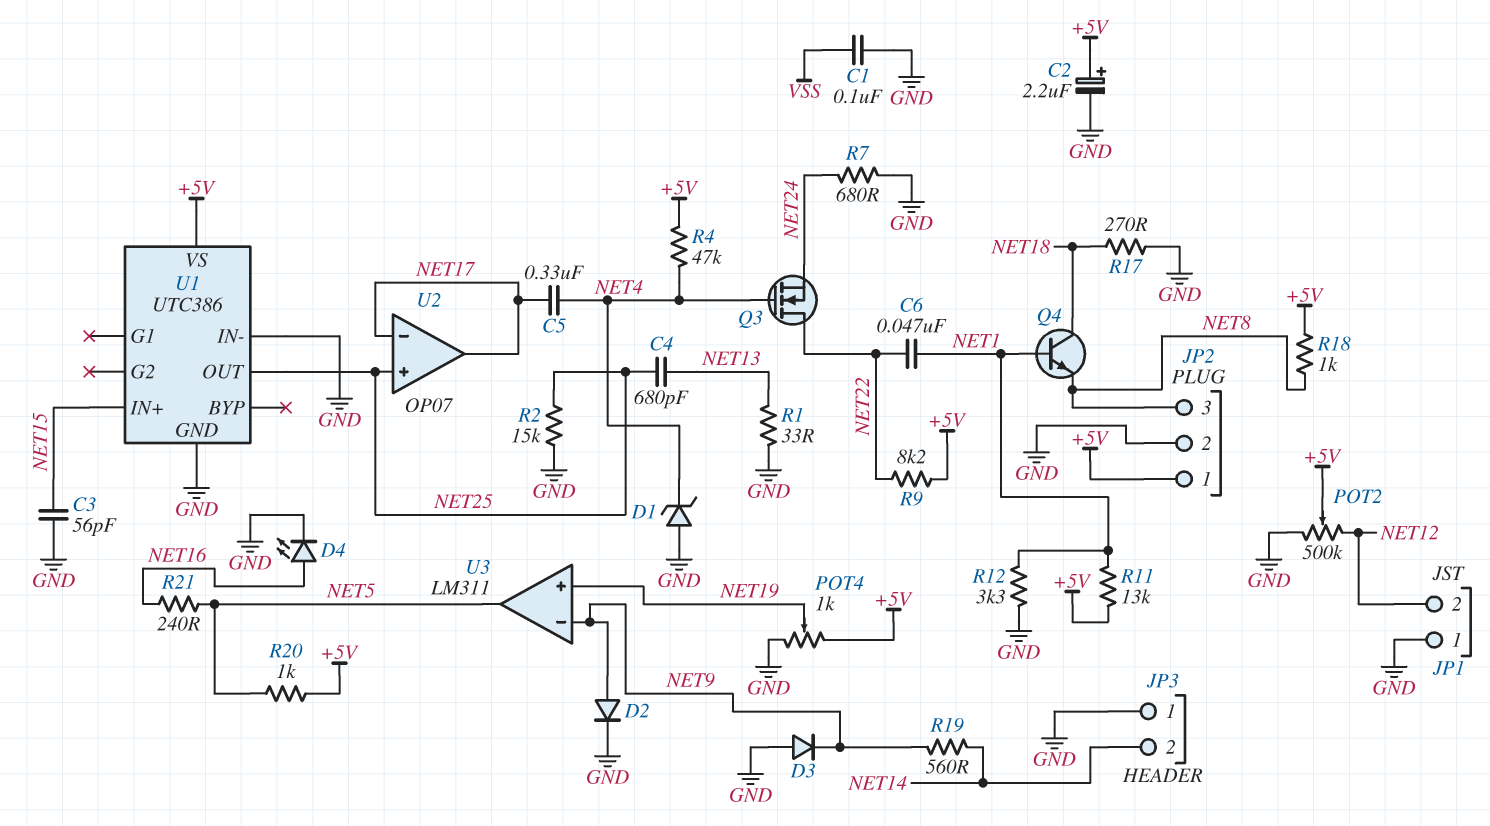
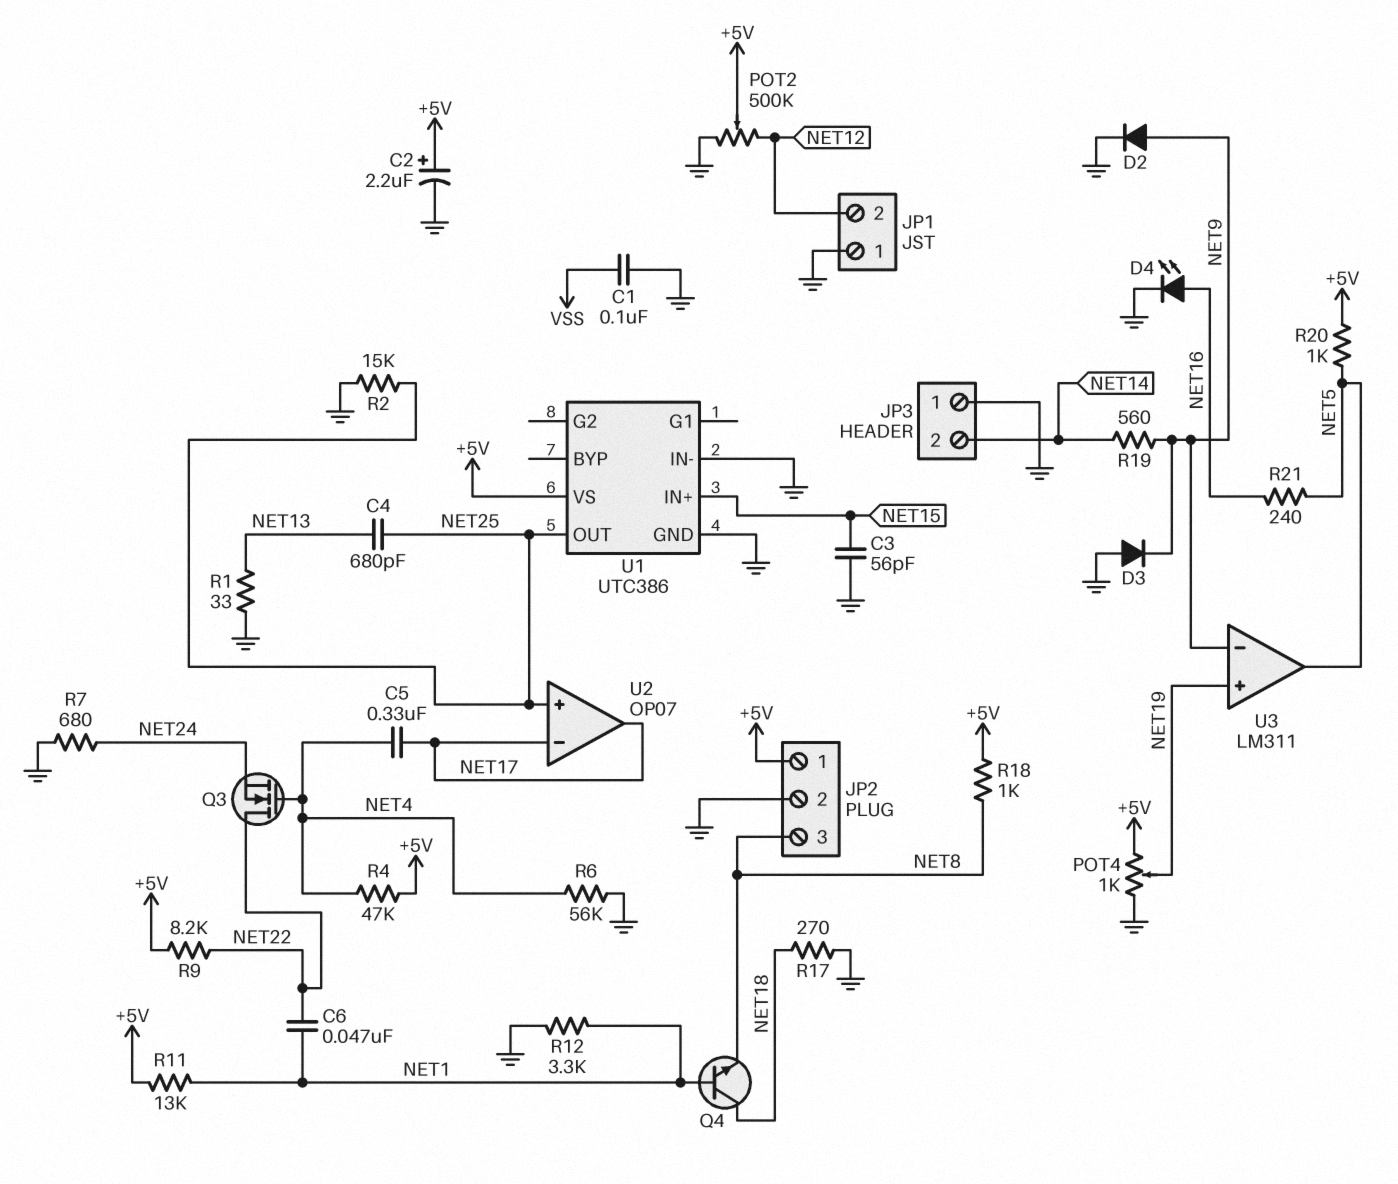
D1: zener (A GND, K NET4) -> none
R6: none -> 56k (GND, NET4)

